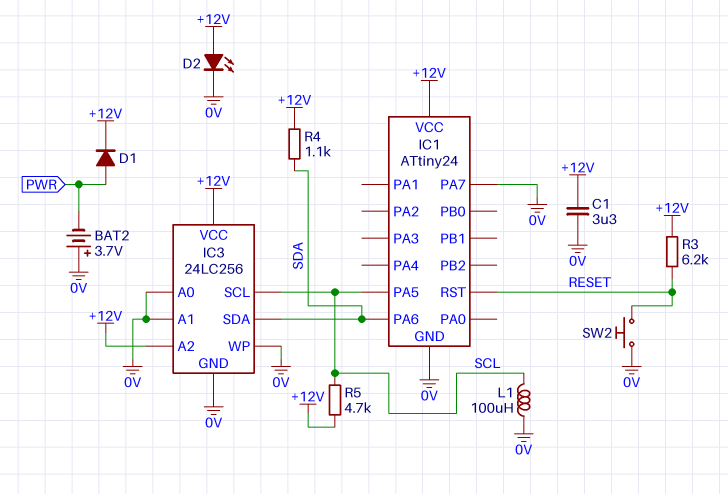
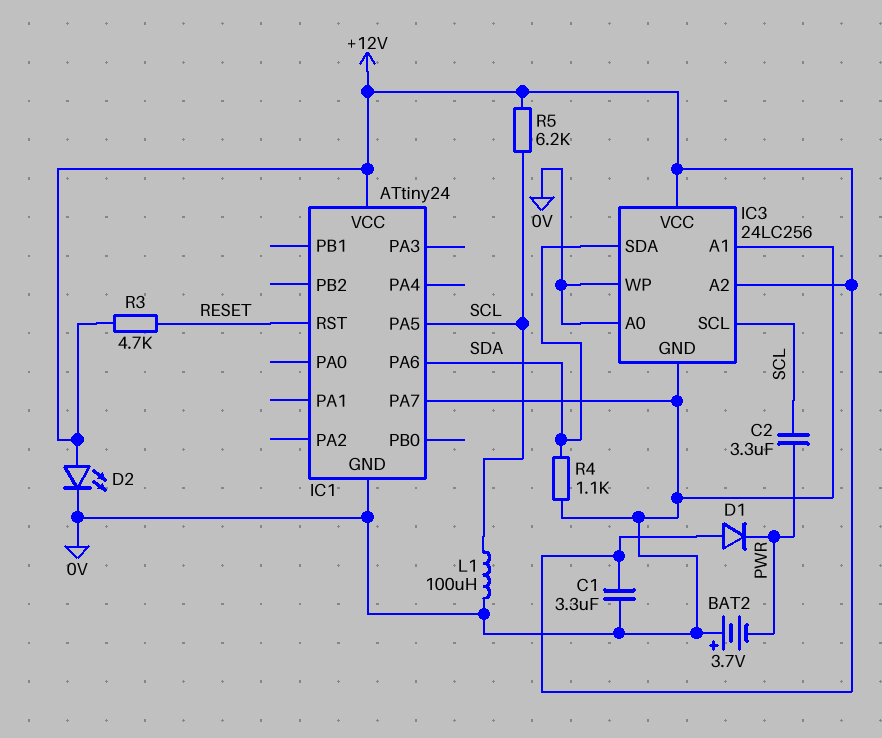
C2: none -> 3.3uF (PWR, SCL)
D1: diode (A PWR, K +12V) -> diode (A +12V, K PWR)
R3: 6.2k (+12V, RESET) -> 4.7k (+12V, RESET)
R4: 1.1k (+12V, SDA) -> 1.1k (0V, SDA)
R5: 4.7k (+12V, SCL) -> 6.2k (+12V, SCL)
SW2: button (0V, RESET) -> none

